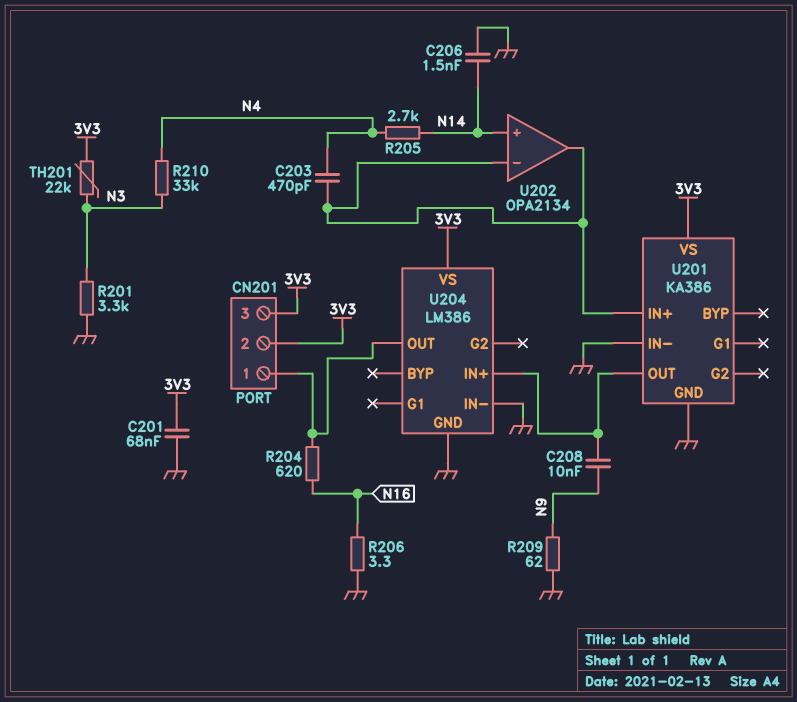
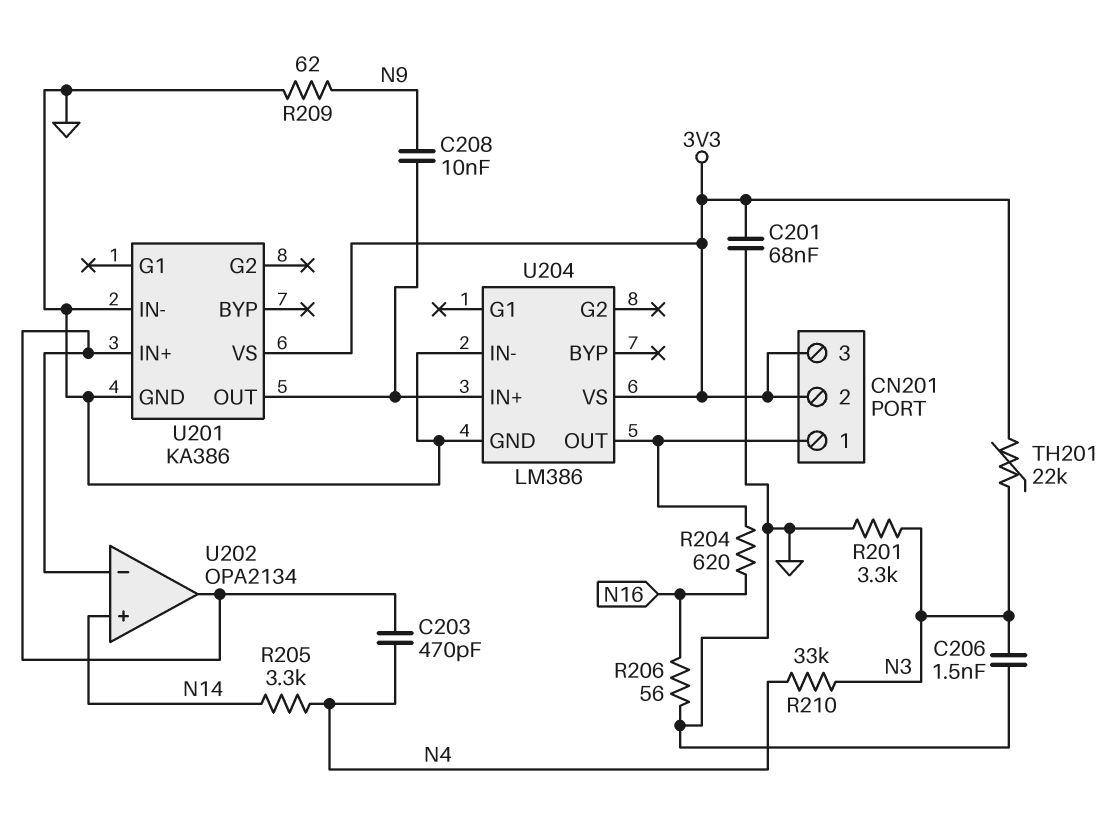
C206: 1.5nF (GND, N14) -> 1.5nF (GND, N3)
R205: 2.7k (N4, N14) -> 3.3k (N4, N14)
R206: 3.3 (GND, N16) -> 56 (GND, N16)

